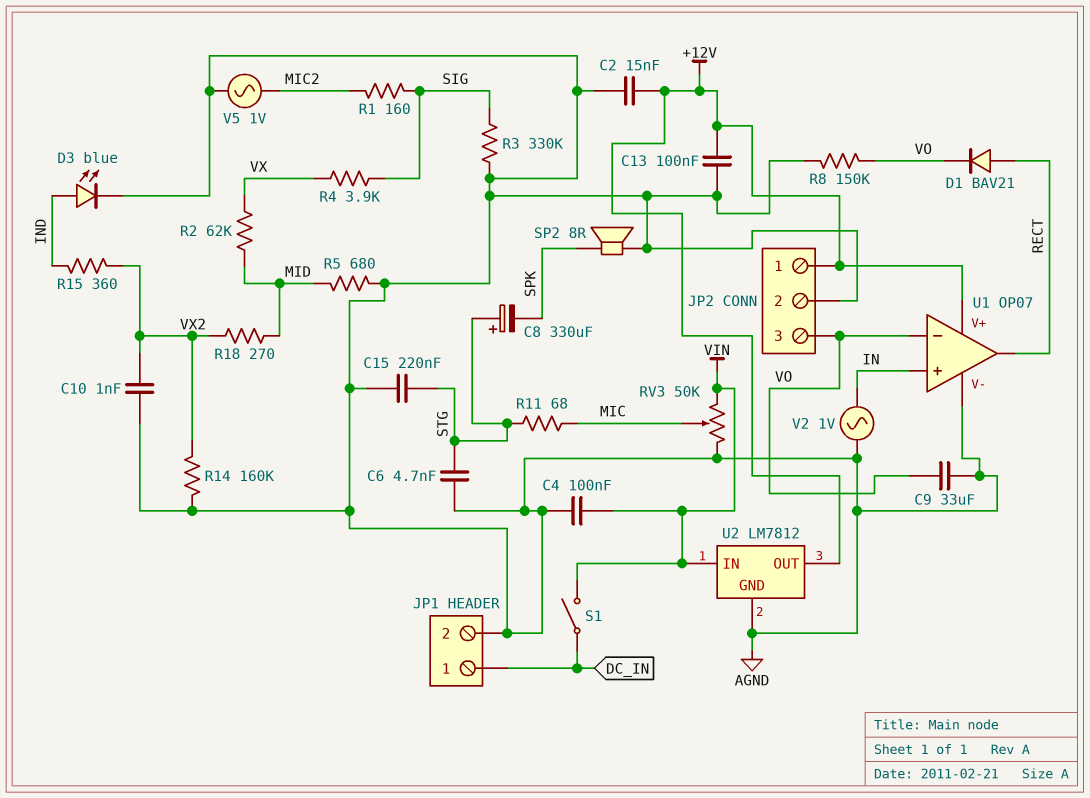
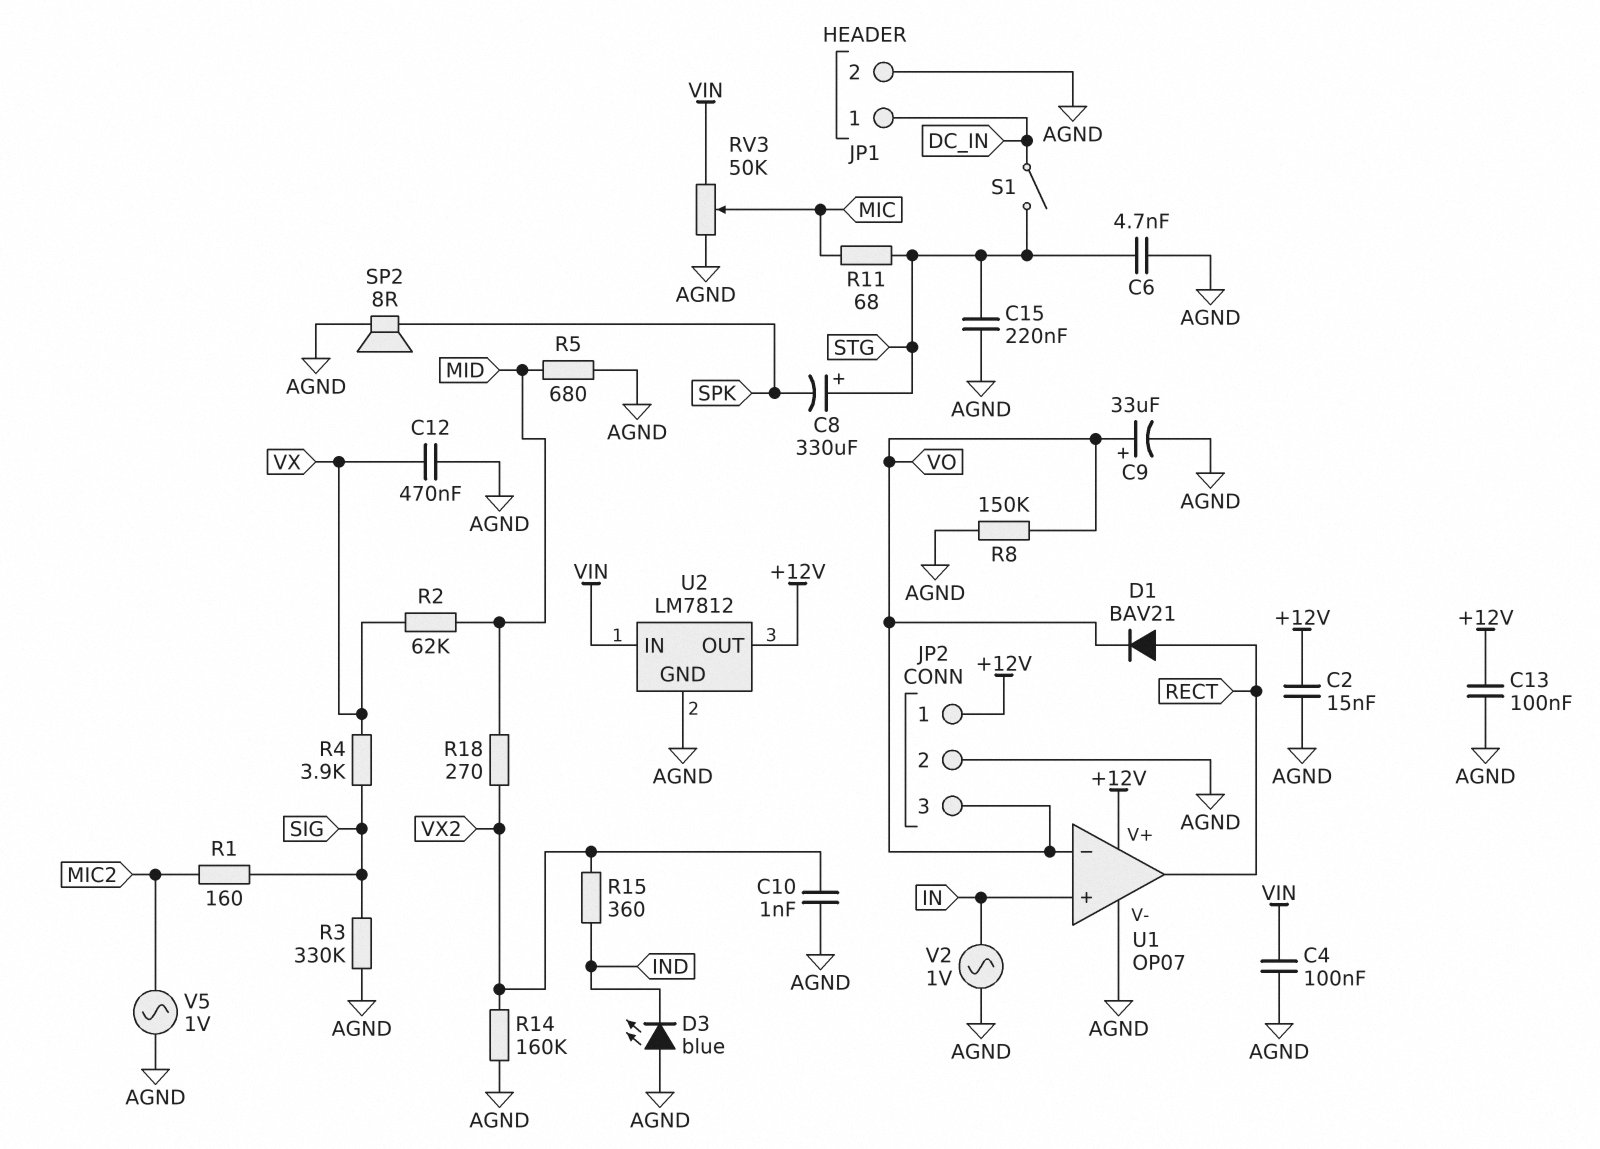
C9: 33uF (AGND, VO) -> 33uF (plus VO, minus AGND)
C12: none -> 470nF (AGND, VX)
D3: LED blue (A IND, K AGND) -> LED blue (A AGND, K IND)
S1: switch (DC_IN, VIN) -> switch (DC_IN, STG)

